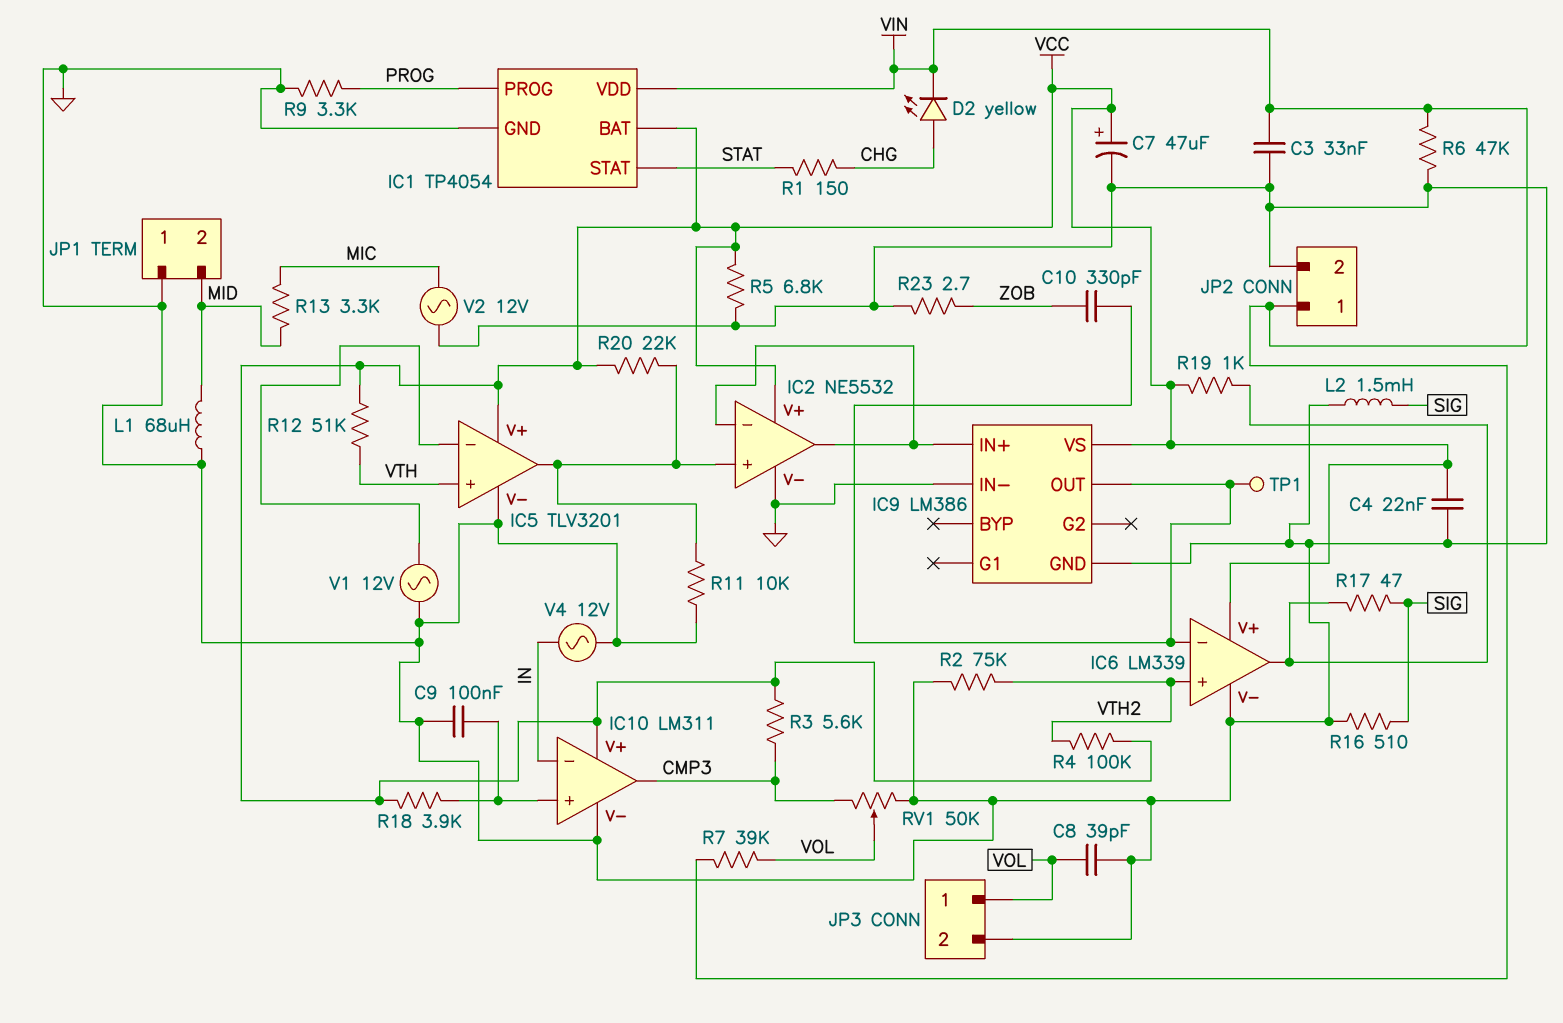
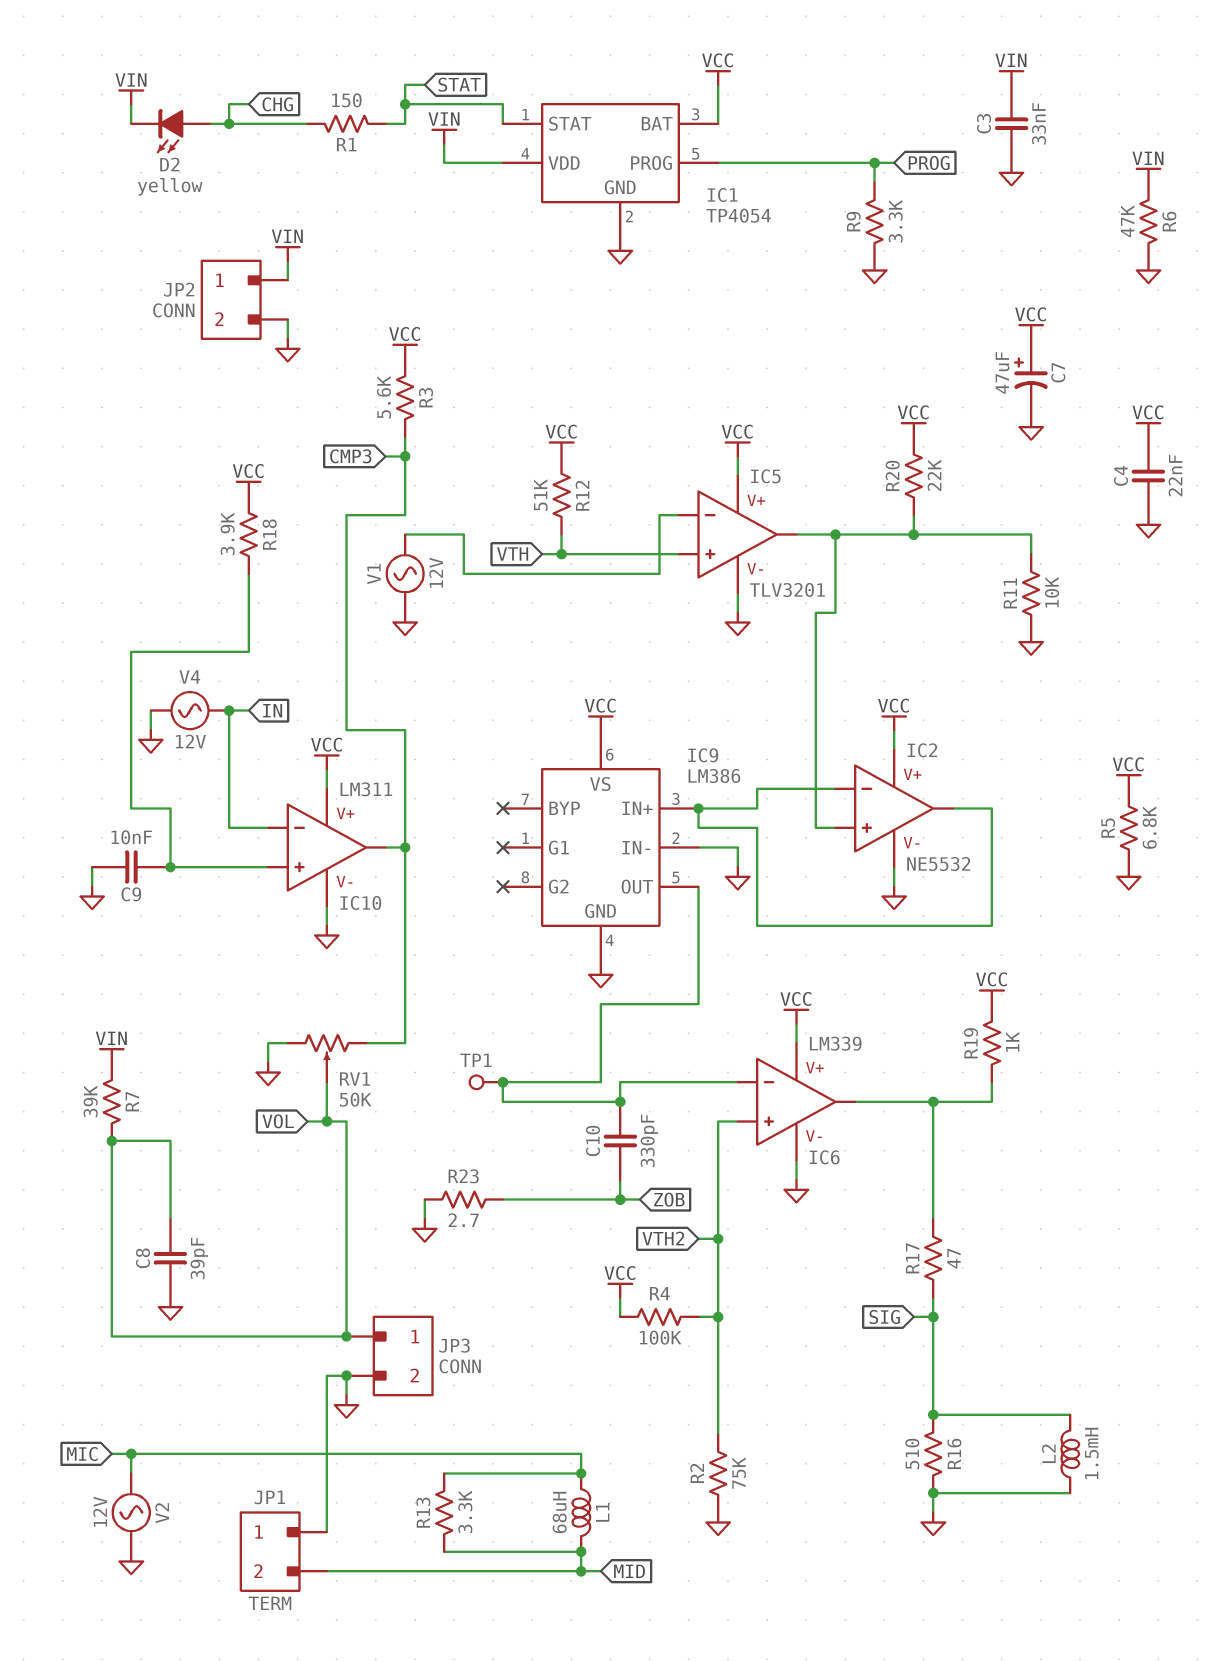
C9: 100nF (GND, IC10/in+) -> 10nF (GND, IC10/in+)
L1: 68uH (GND, MID) -> 68uH (MIC, MID)

